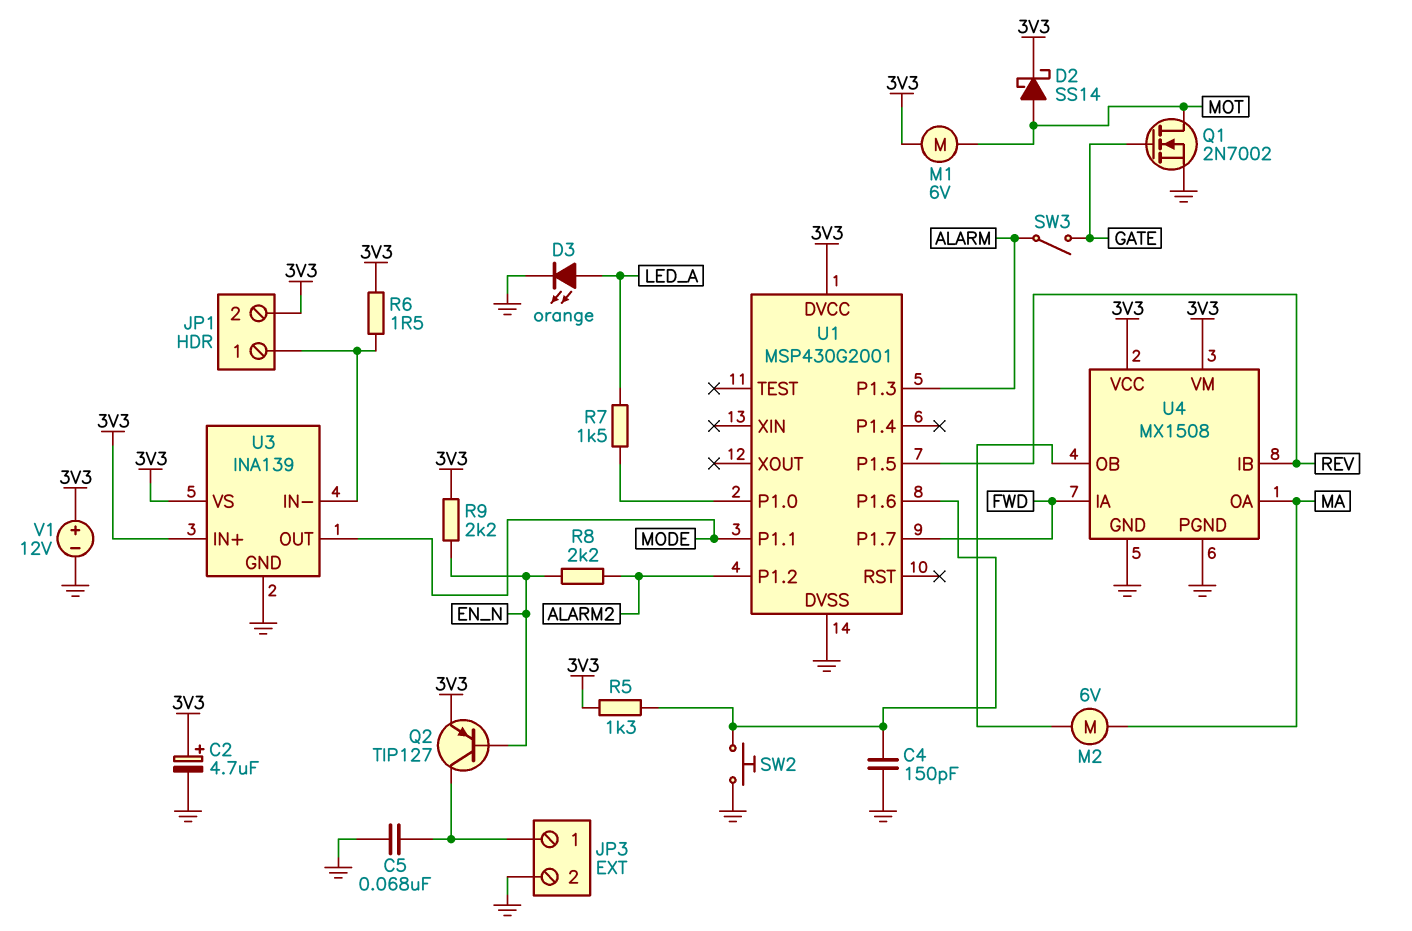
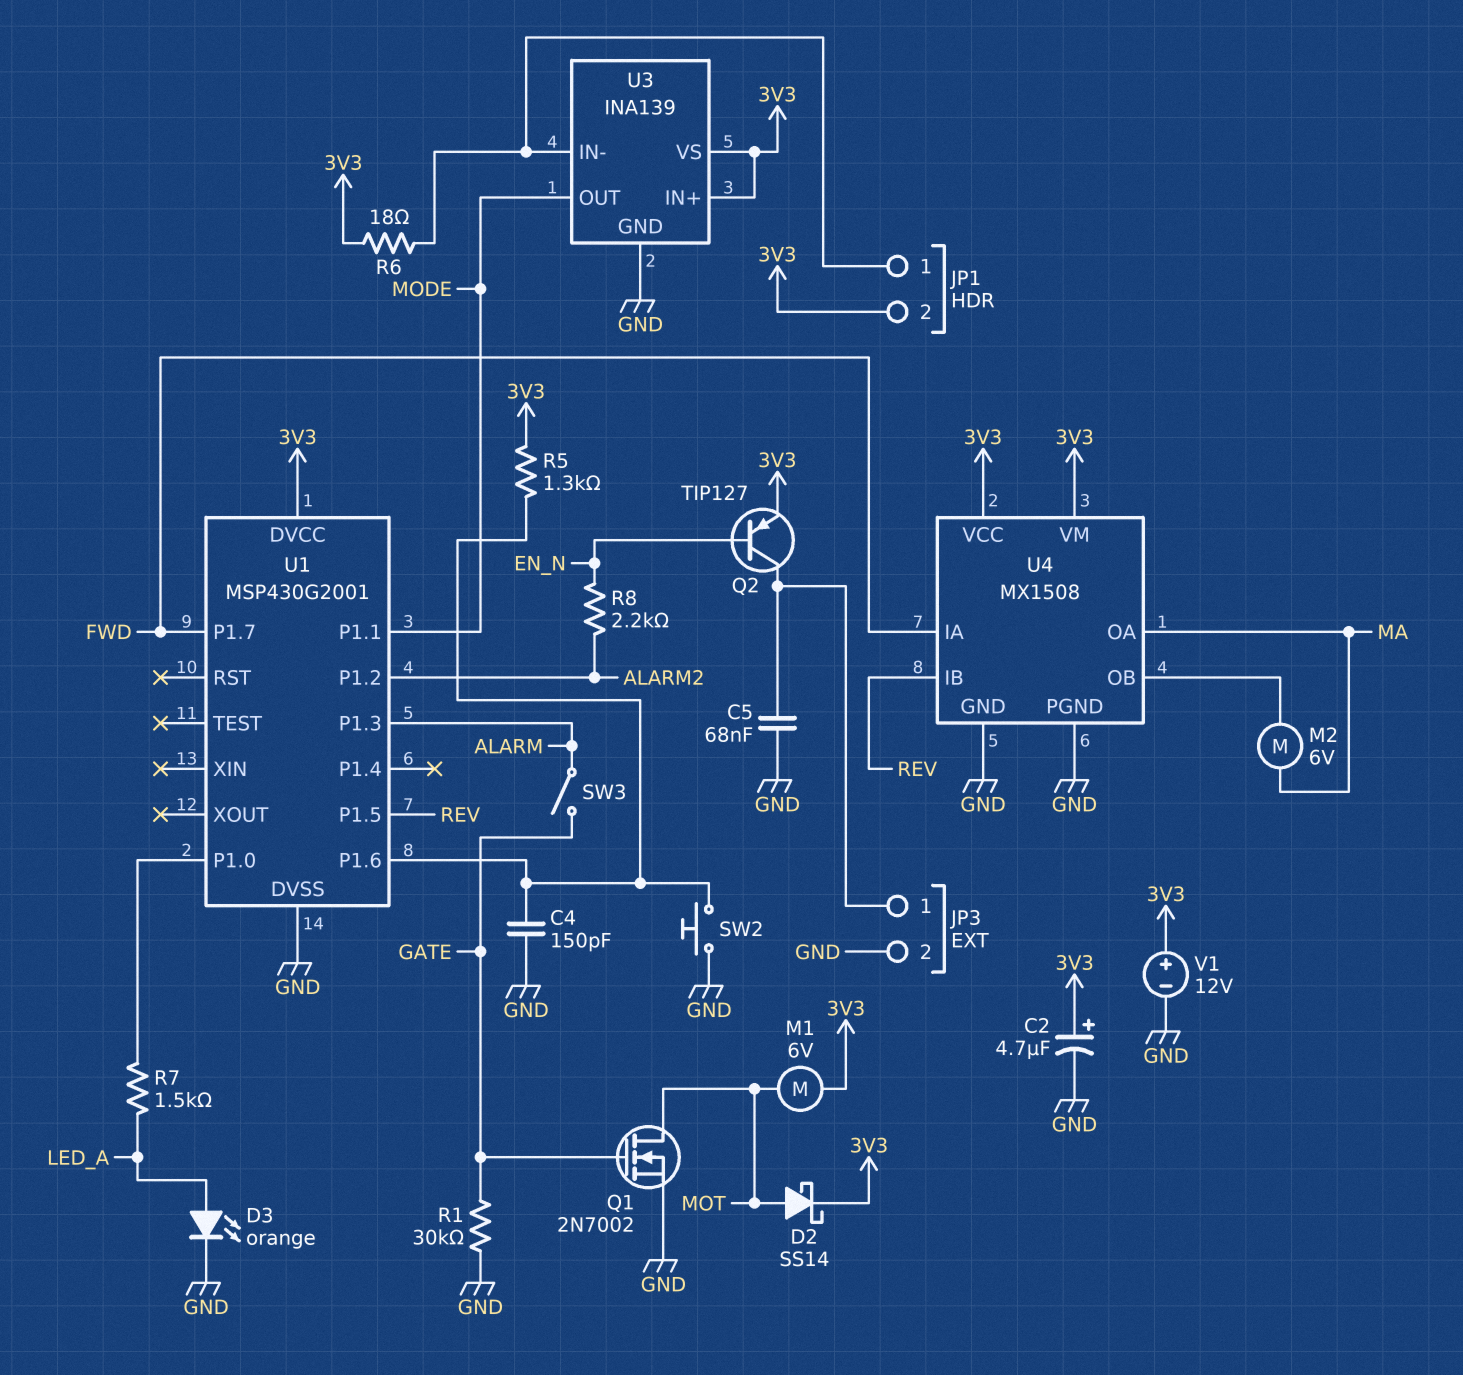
R1: none -> 30k (GATE, GND)
R6: 1.5 (3V3, JP1/1) -> 18 (3V3, JP1/1)
R9: 2.2k (3V3, EN_N) -> none

